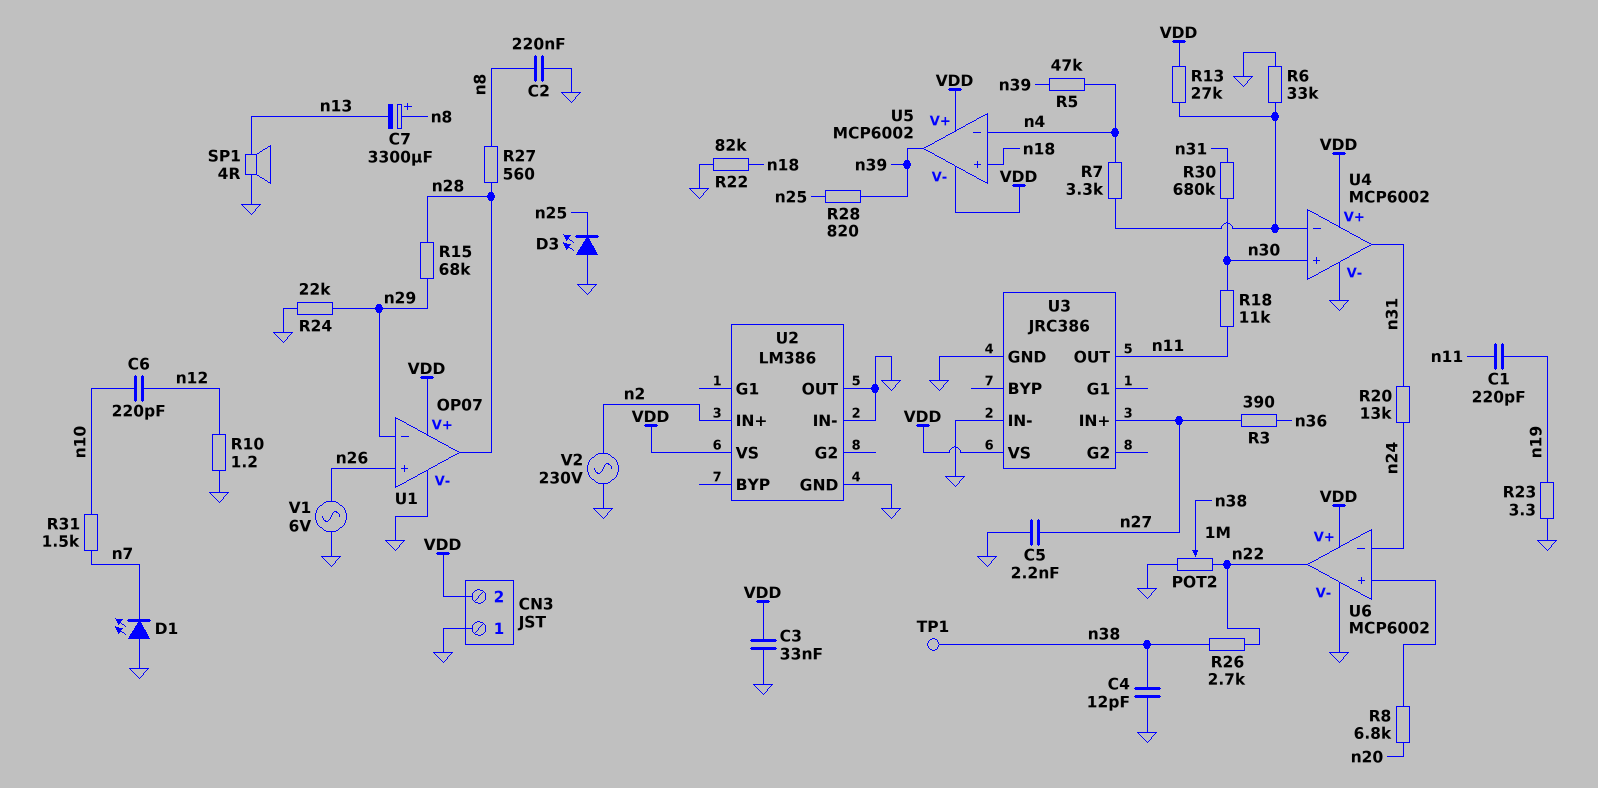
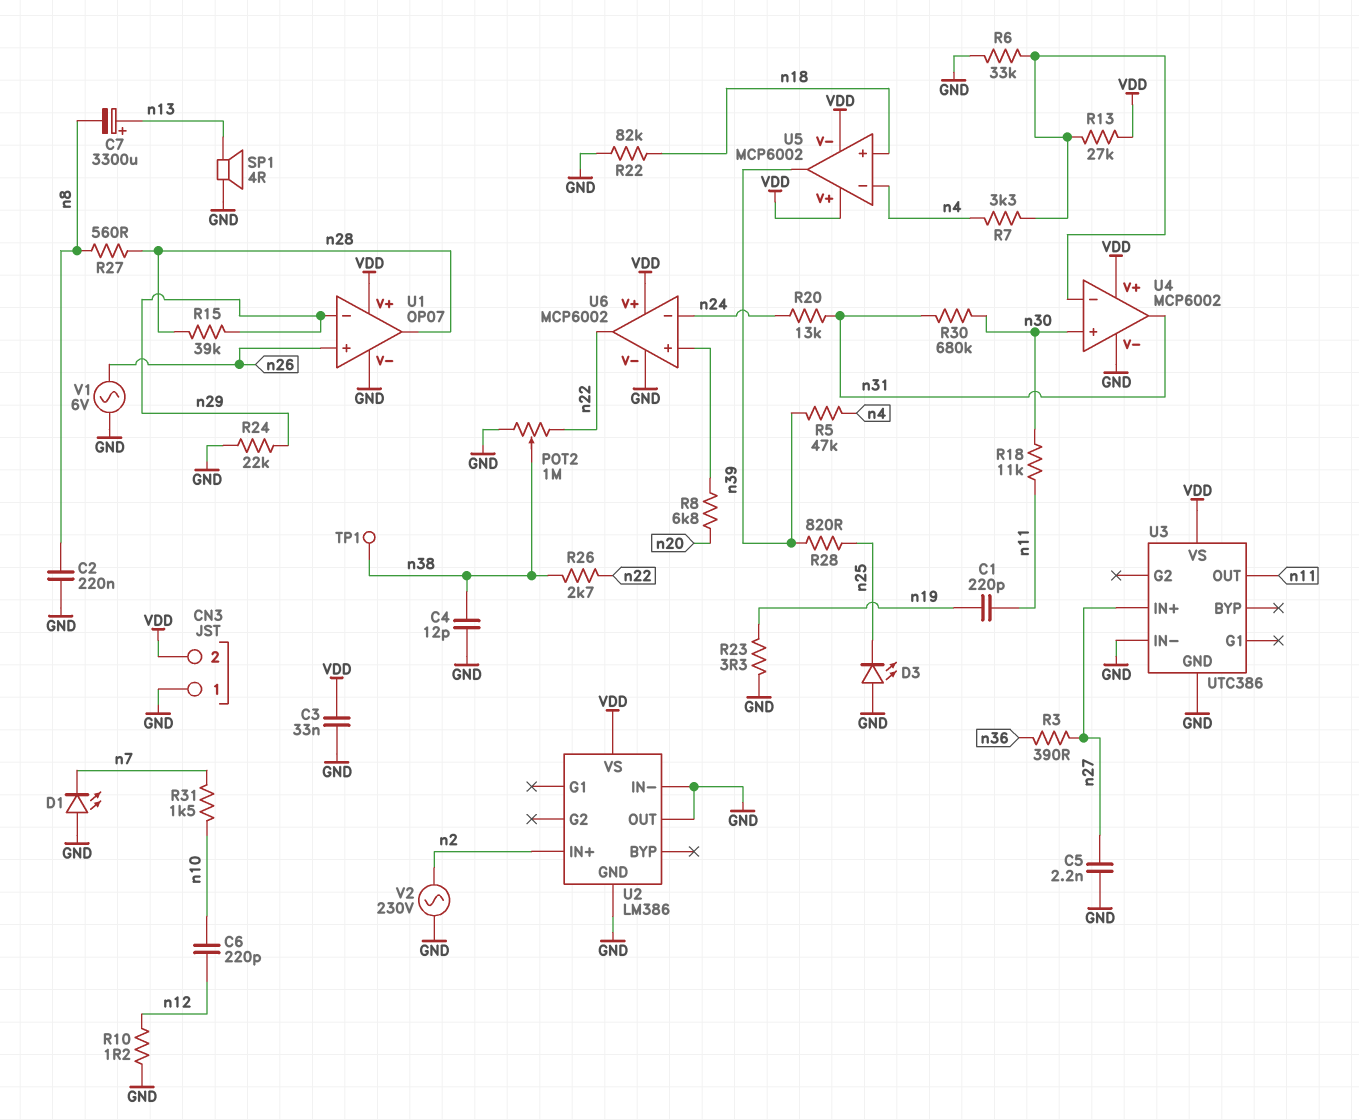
C7: 3300uF (plus n8, minus n13) -> 3300uF (plus n13, minus n8)
R15: 68k (n28, n29) -> 39k (n28, n29)
U3: JRC386 -> UTC386

